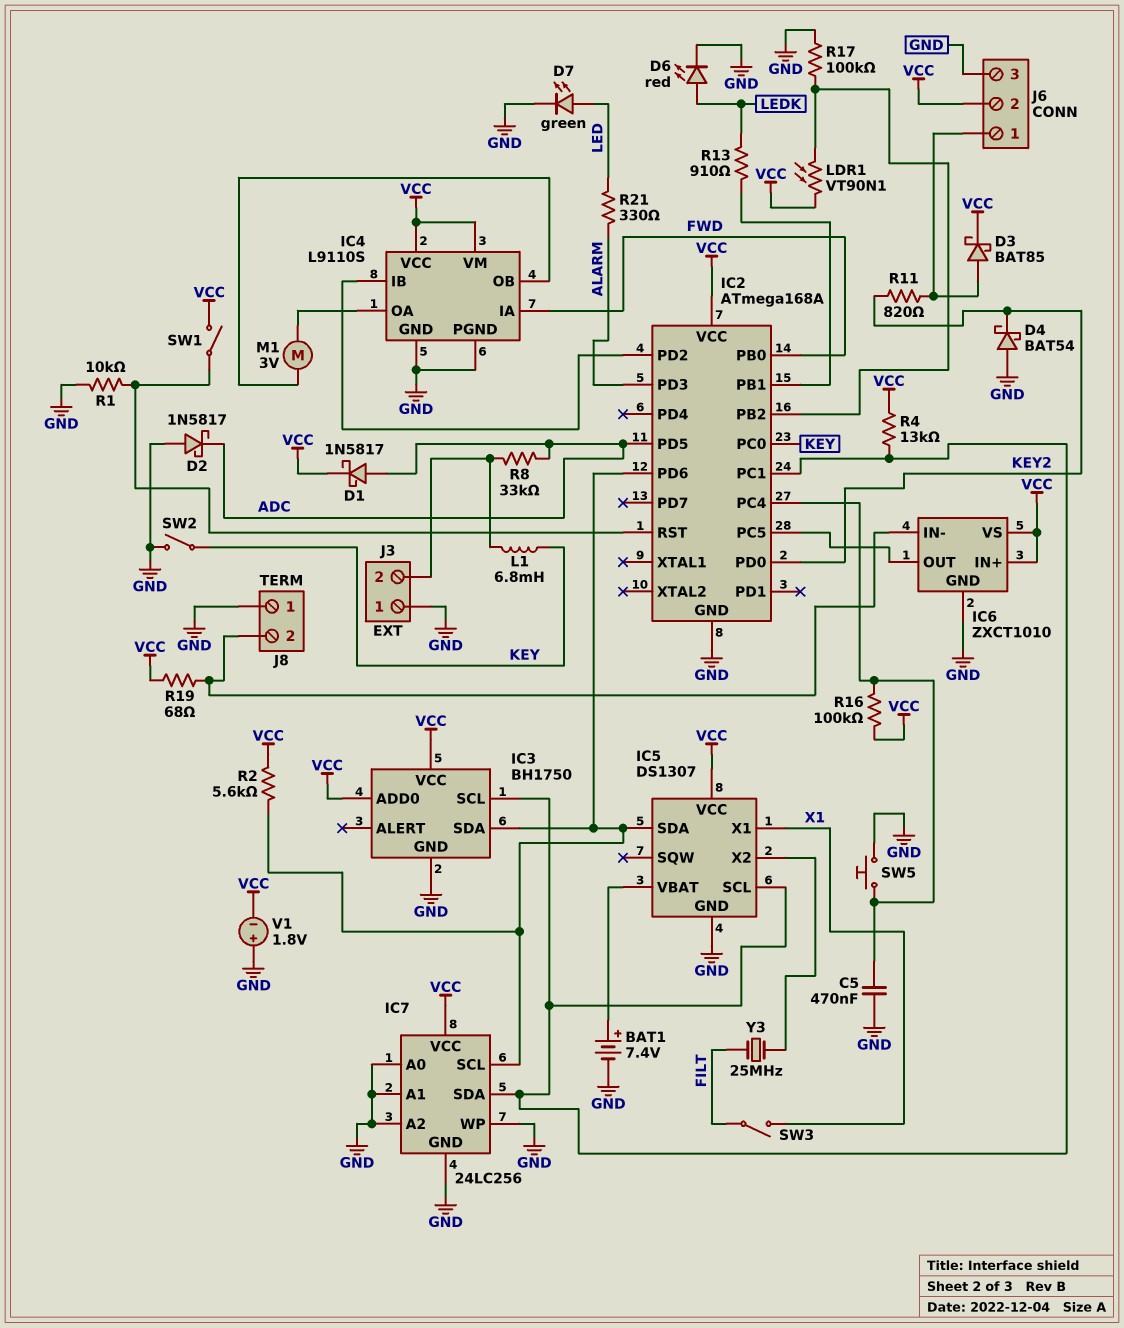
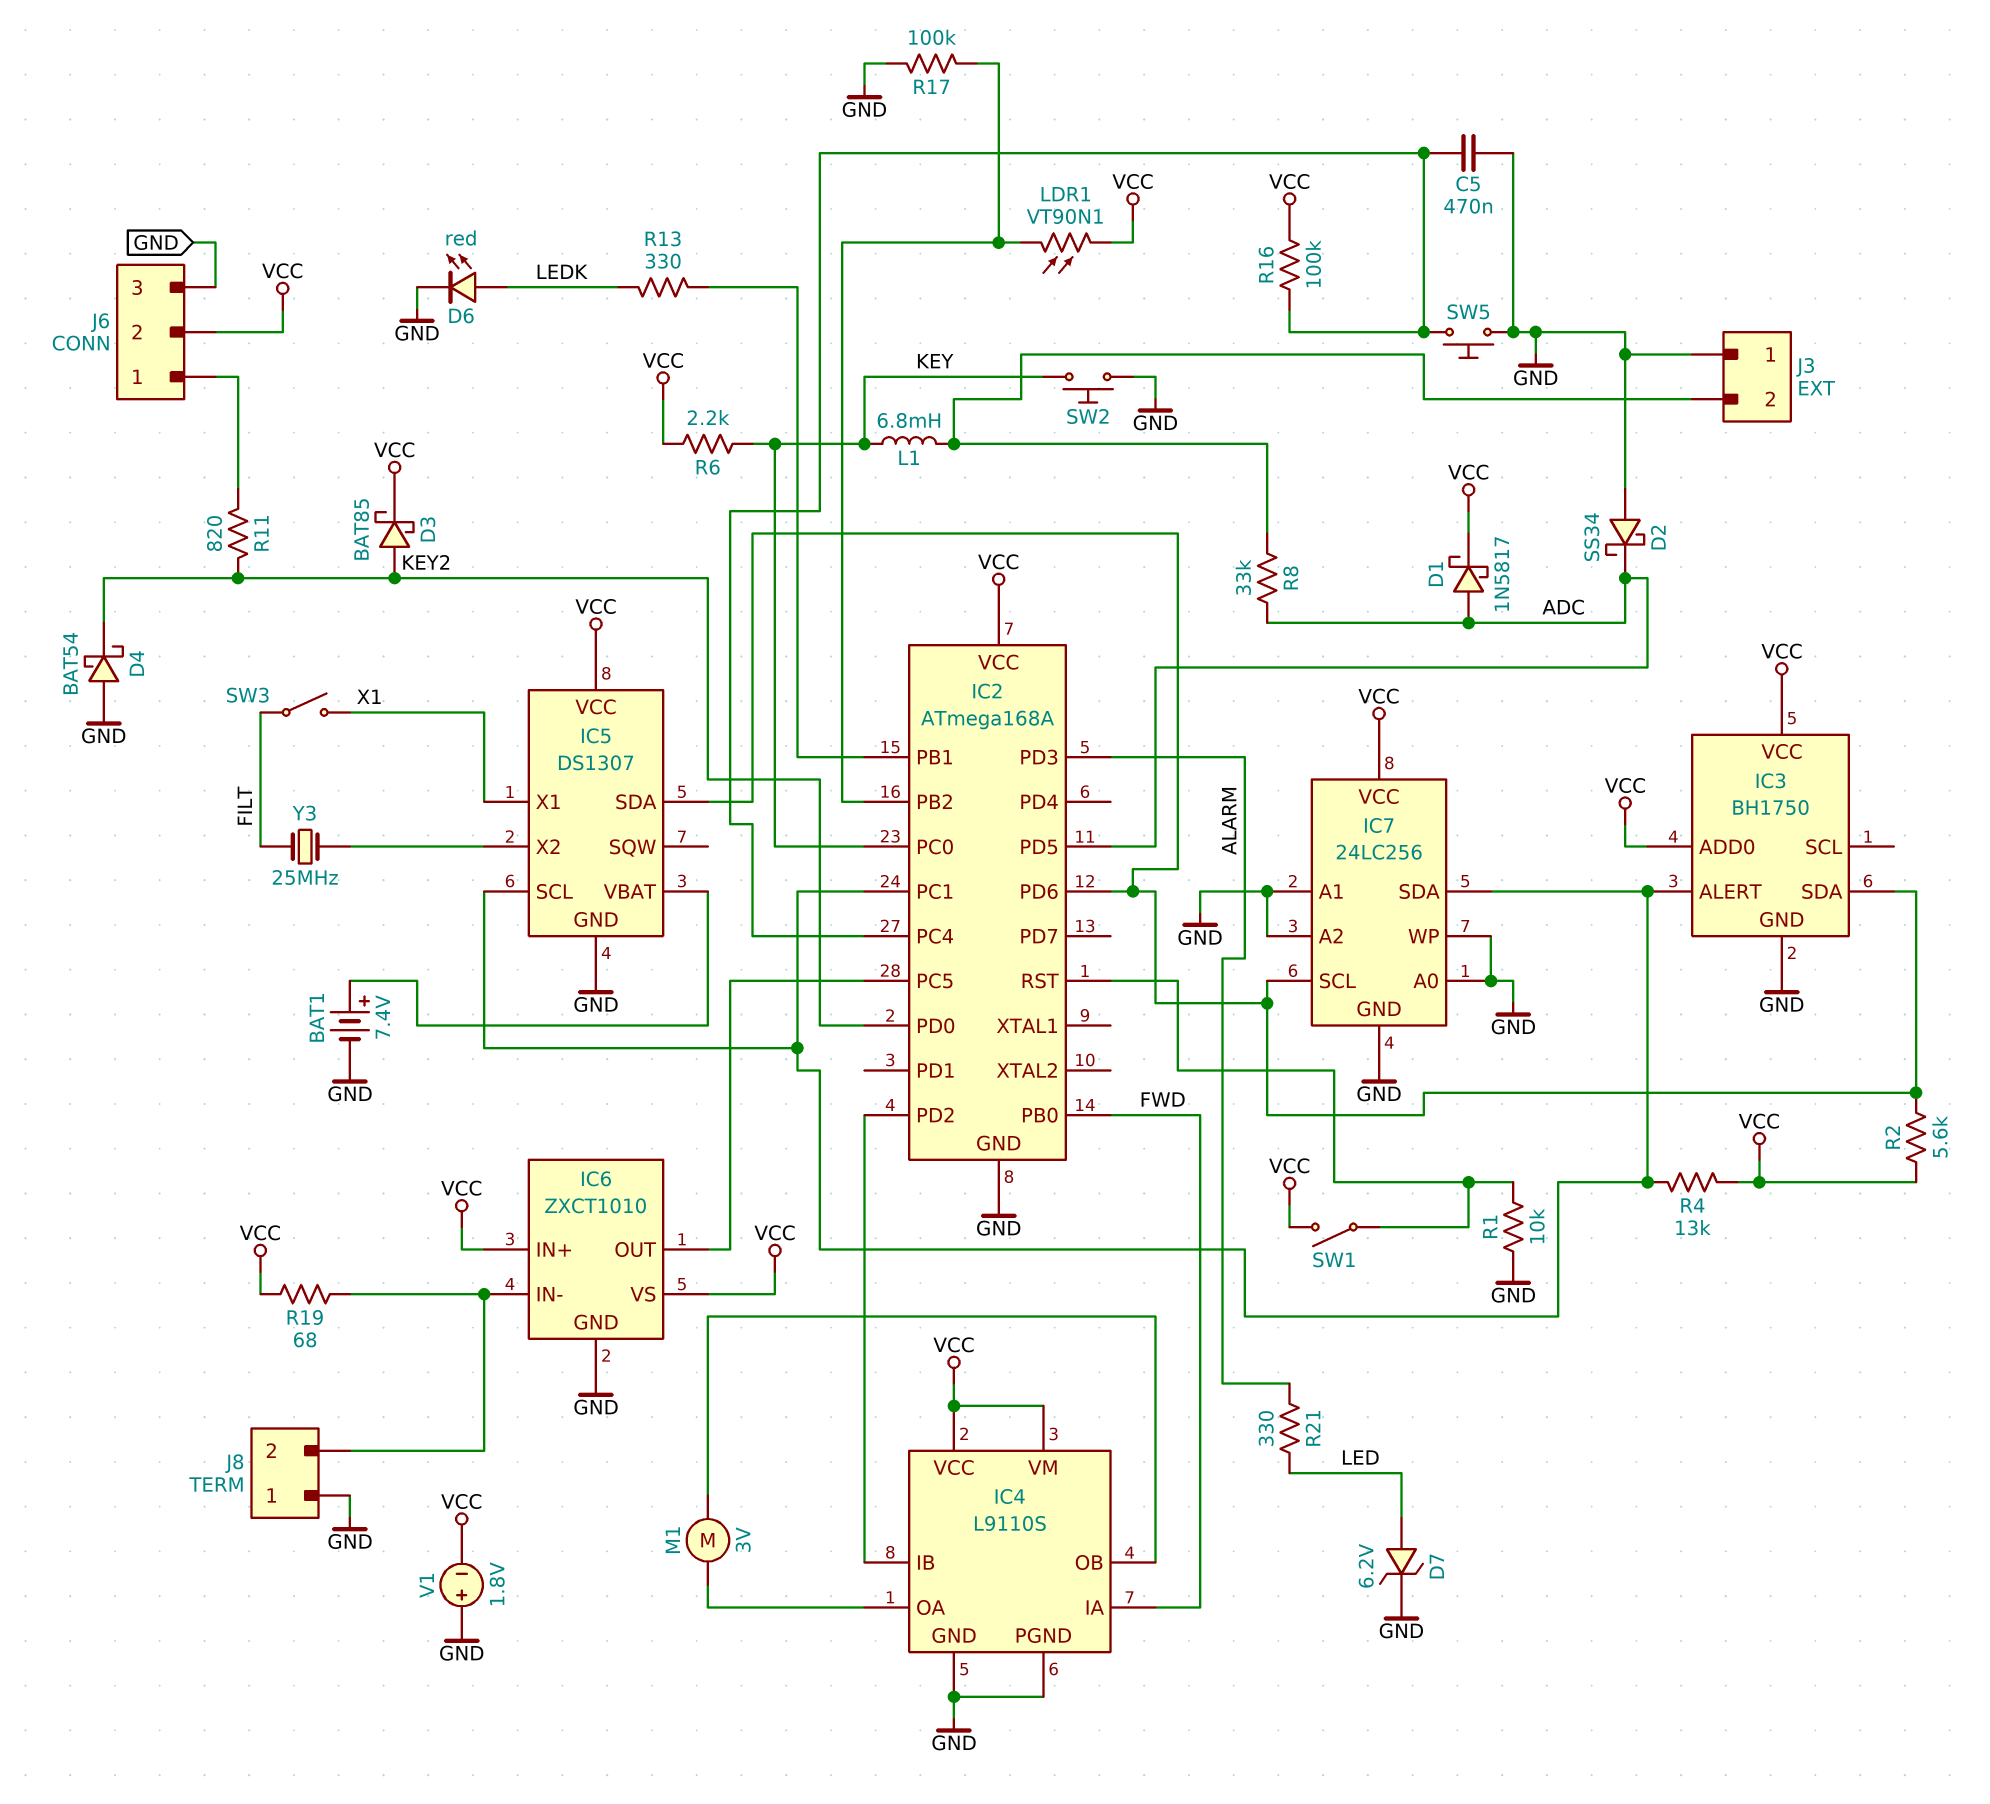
D2: schottky 1N5817 (A GND, K ADC) -> schottky SS34 (A GND, K ADC)
D3: schottky BAT85 (A J6/1, K VCC) -> schottky BAT85 (A KEY2, K VCC)
D7: LED green (A LED, K GND) -> zener 6.2V (A LED, K GND)
IC3 pin ALERT: none -> IC2/PC1
IC3 pin SCL: IC2/PC1 -> none
R6: none -> 2.2k (KEY, VCC)
R13: 910 (IC2/PB1, LEDK) -> 330 (IC2/PB1, LEDK)
SW2: switch (GND, KEY) -> button (GND, KEY)

